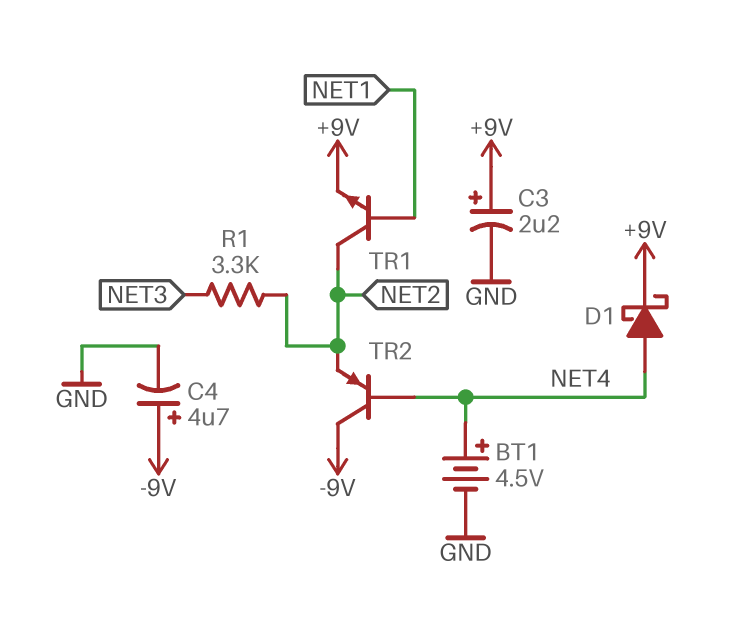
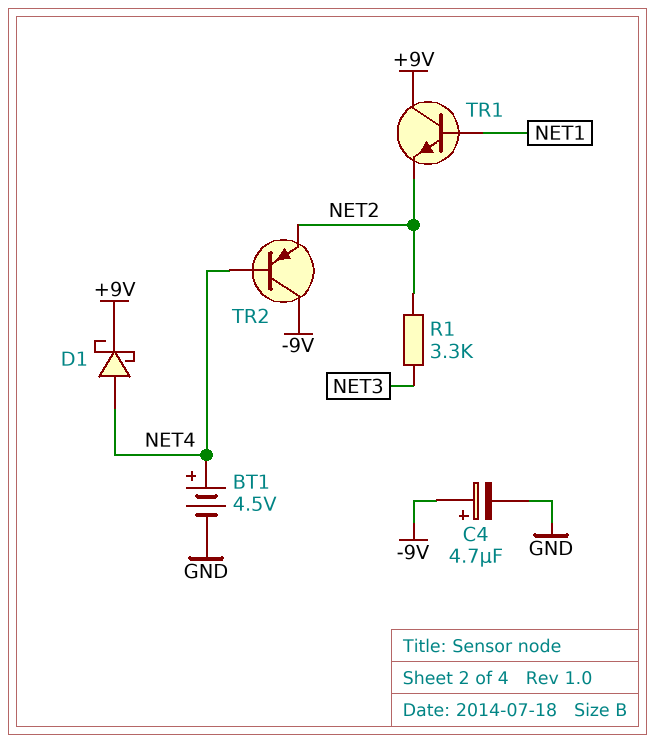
C3: 2.2uF (plus +9V, minus GND) -> none
TR1: NPN (B NET1, C NET2, E +9V) -> NPN (B NET1, C +9V, E NET2)

